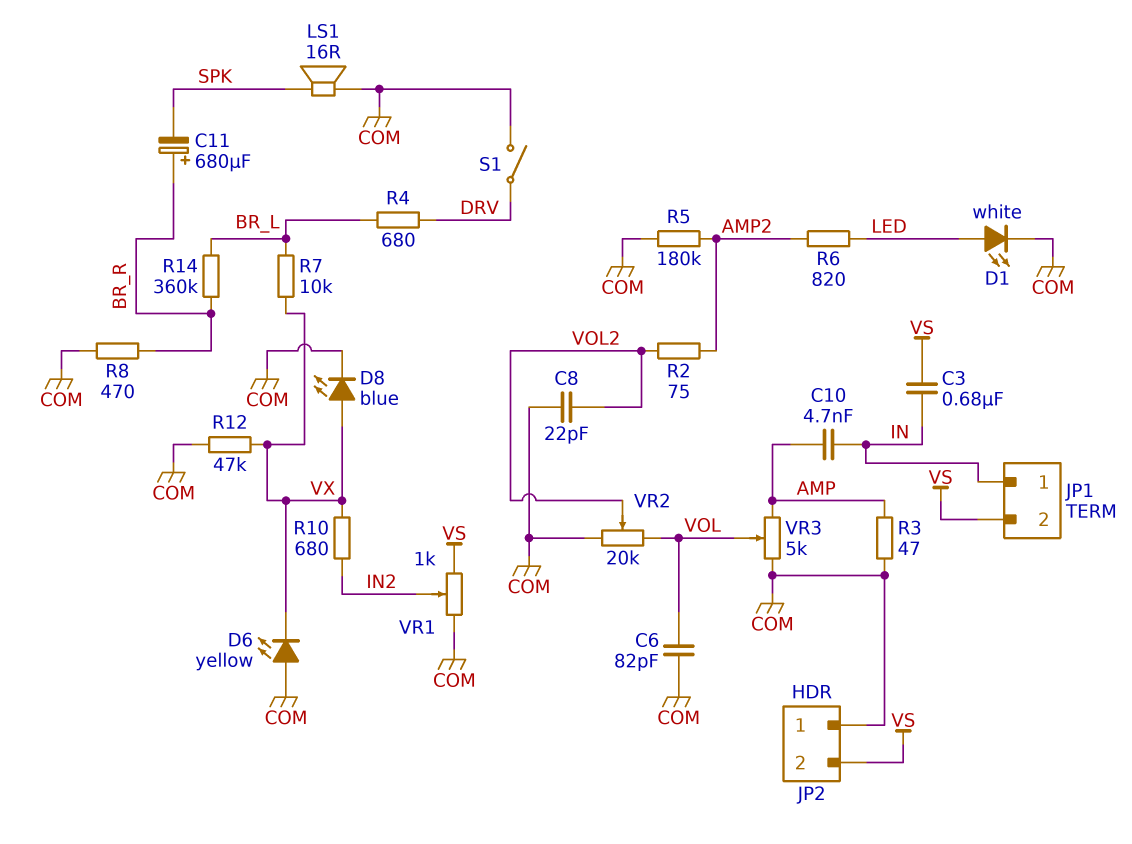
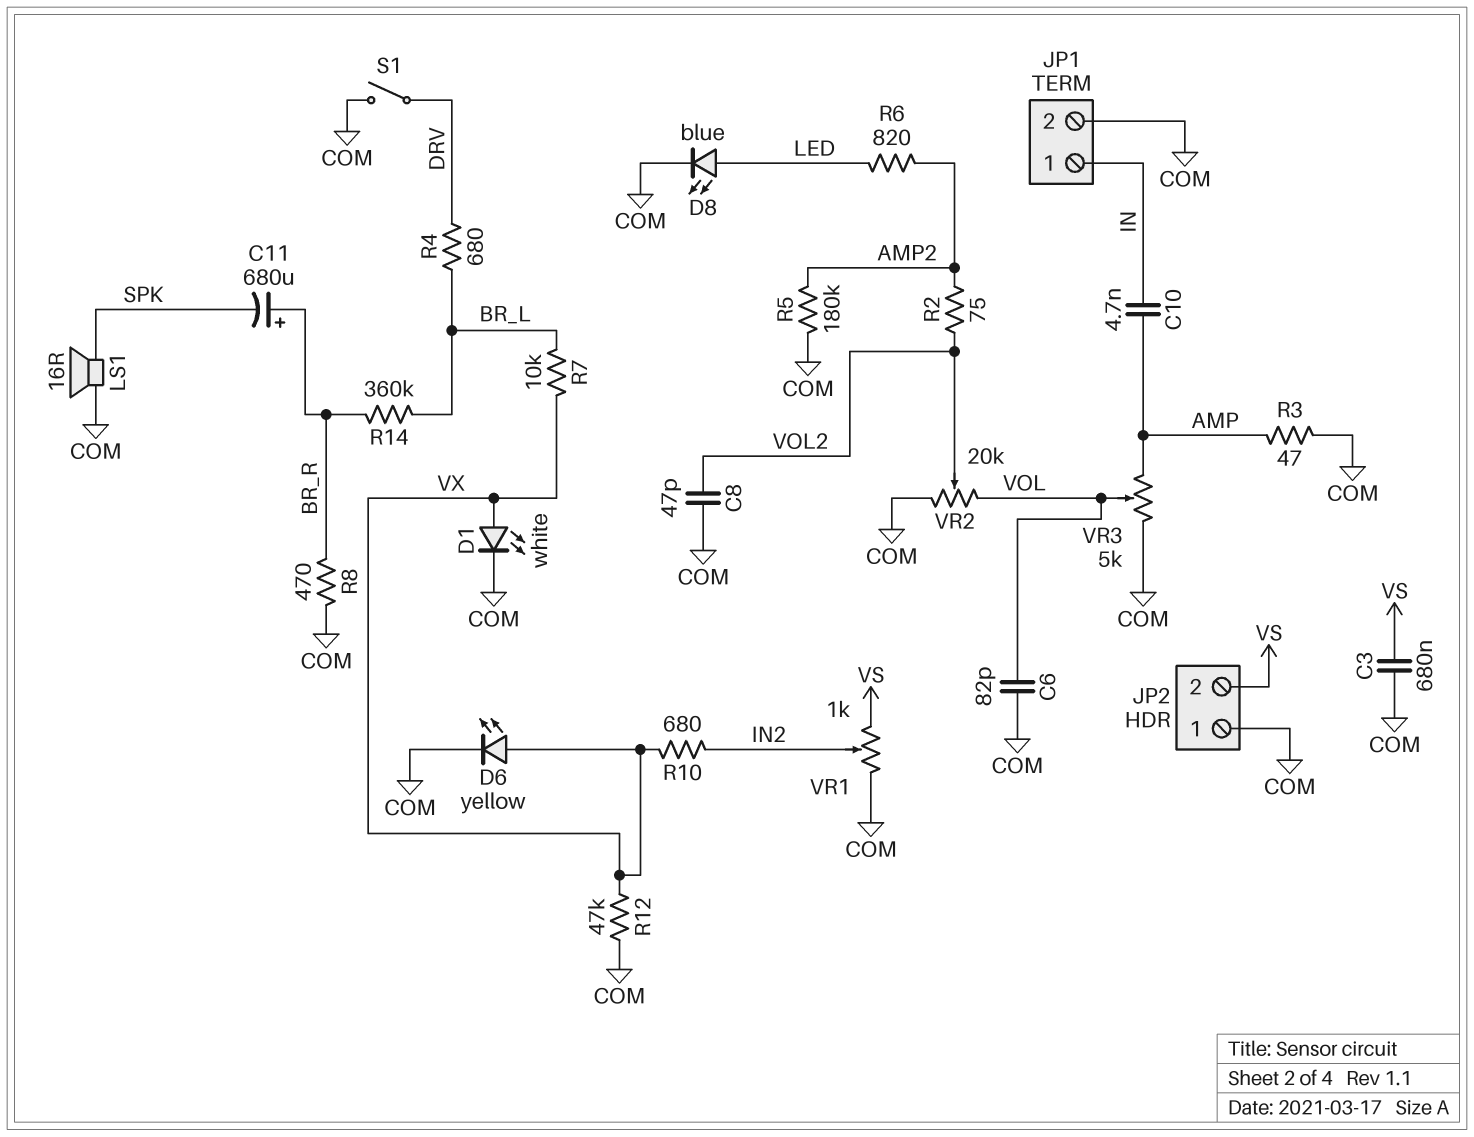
C3: 680nF (IN, VS) -> 680nF (COM, VS)
C8: 22pF (COM, VOL2) -> 47pF (COM, VOL2)
D1: LED white (A LED, K COM) -> LED white (A VX, K COM)
D6: LED yellow (A COM, K VX) -> LED yellow (A VX, K COM)
D8: LED blue (A VX, K COM) -> LED blue (A LED, K COM)
JP1 pin 2: VS -> COM

